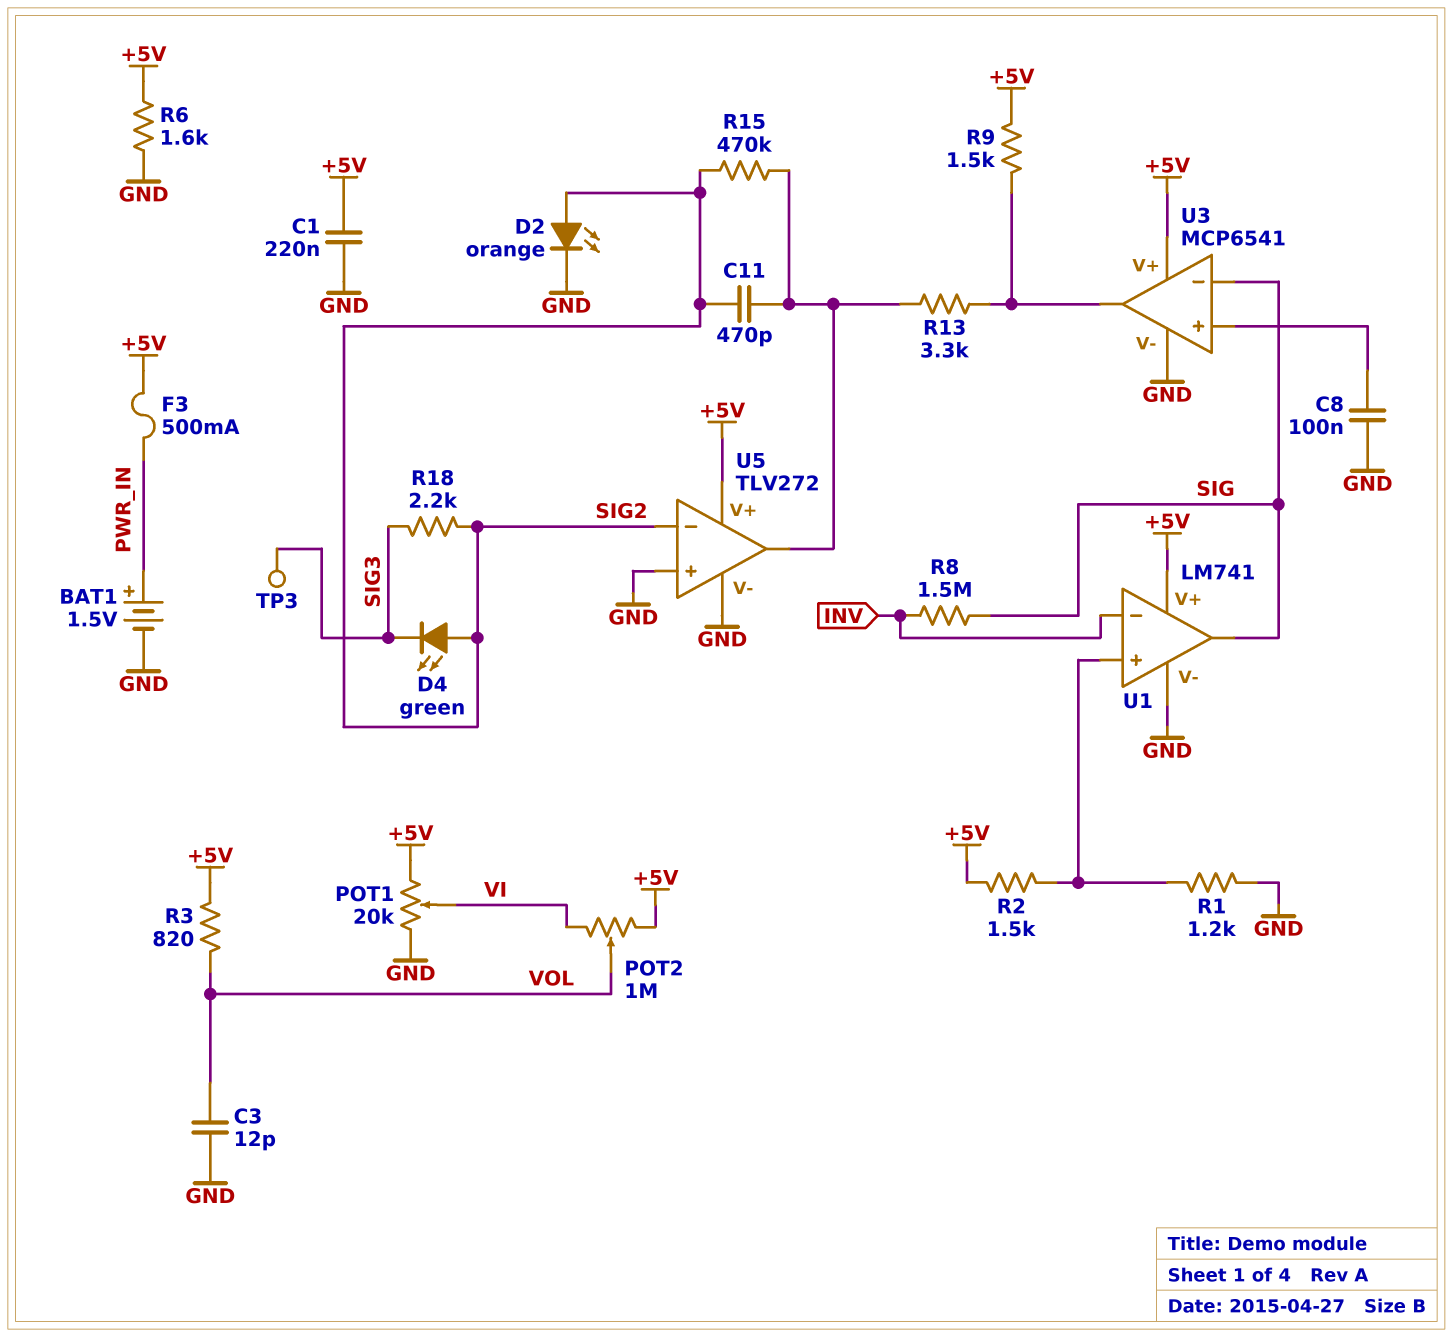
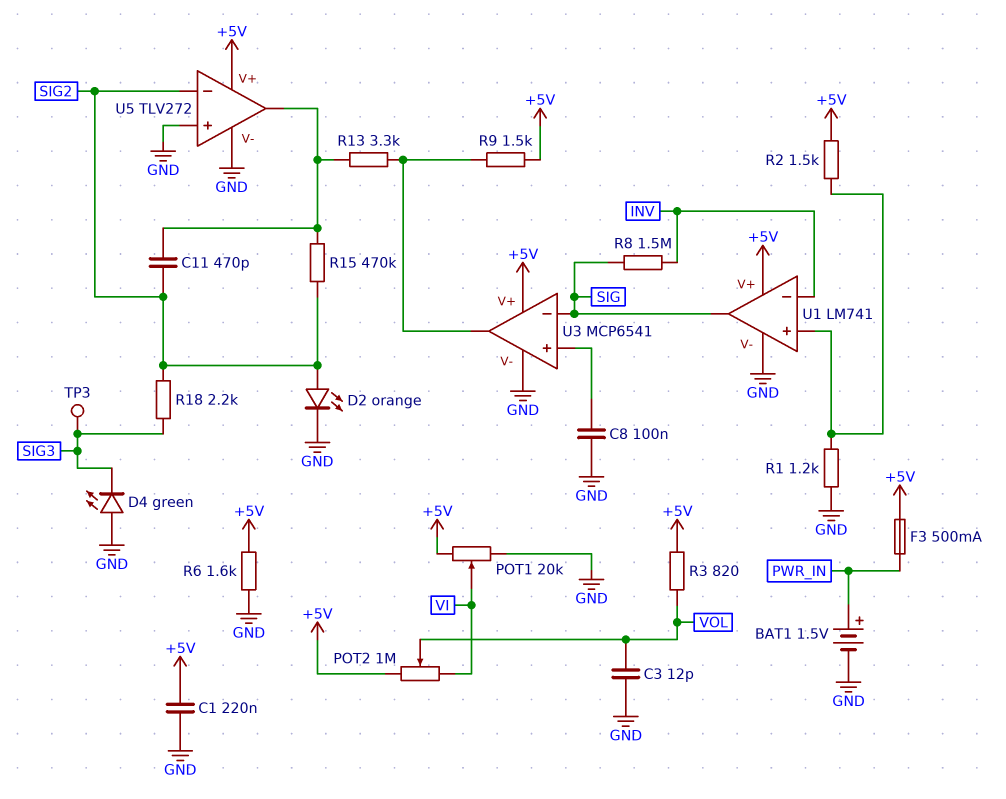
D4: LED green (A SIG2, K SIG3) -> LED green (A GND, K SIG3)

